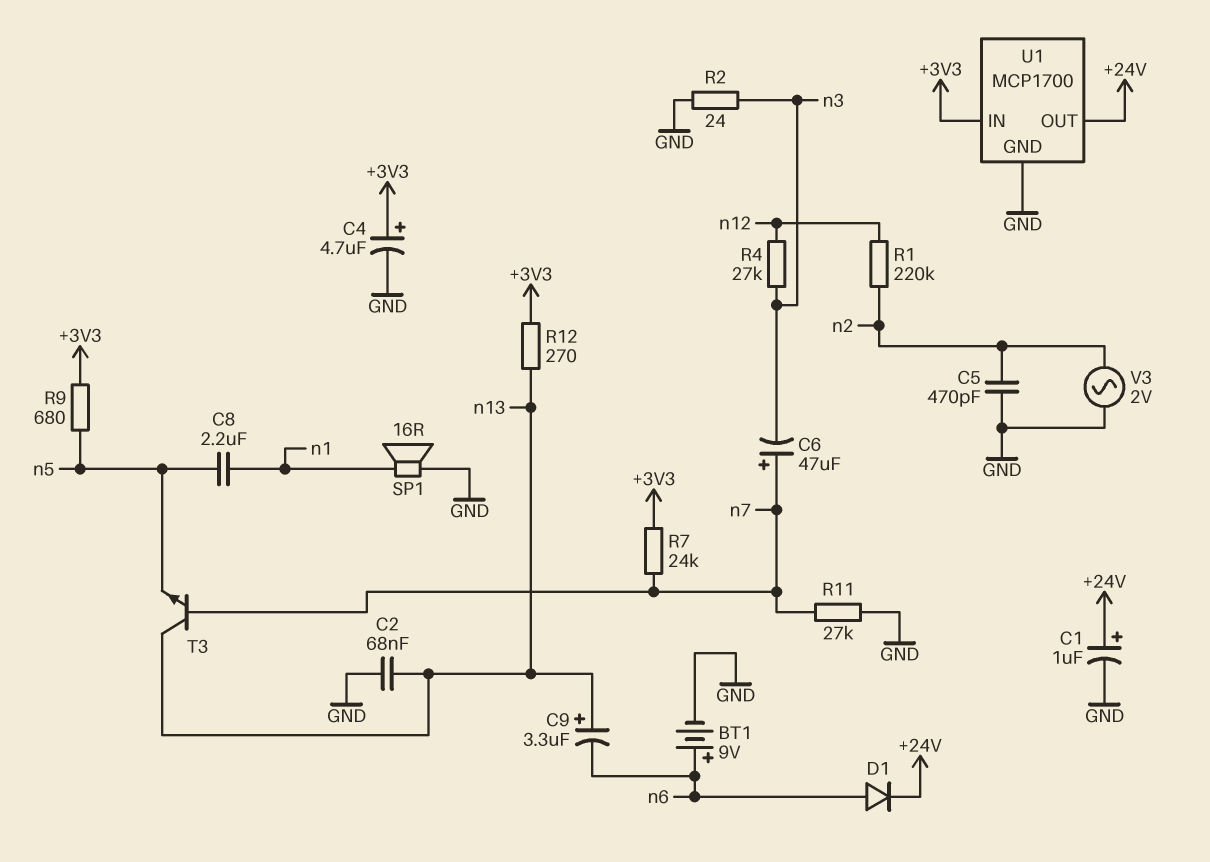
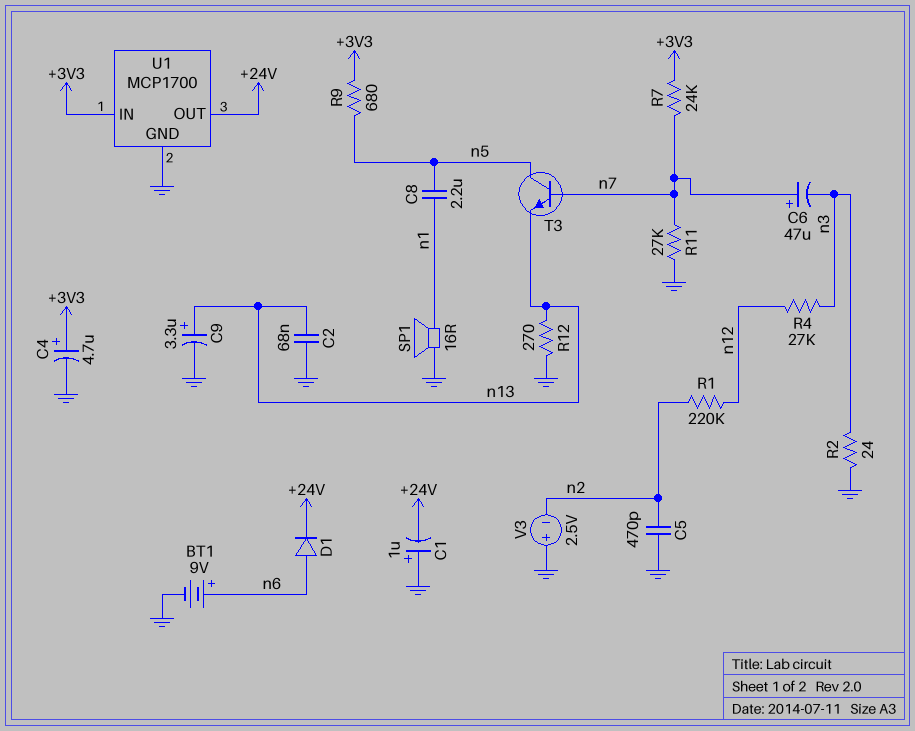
C1: 1uF (plus +24V, minus GND) -> 1uF (plus GND, minus +24V)
C9: 3.3uF (plus n13, minus n6) -> 3.3uF (plus n13, minus GND)
R12: 270 (+3V3, n13) -> 270 (GND, n13)
T3: NPN (B n7, C n13, E n5) -> NPN (B n7, C n5, E n13)
V3: AC 2V (GND, n2) -> 2.5V (plus GND, minus n2)

